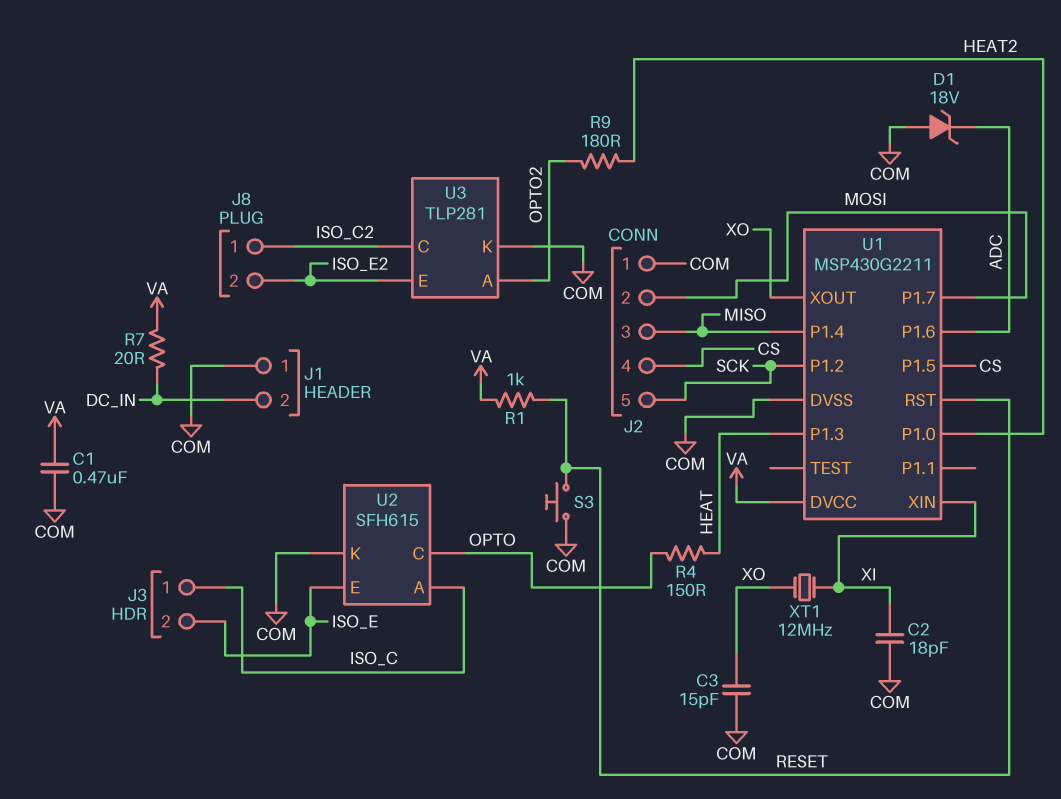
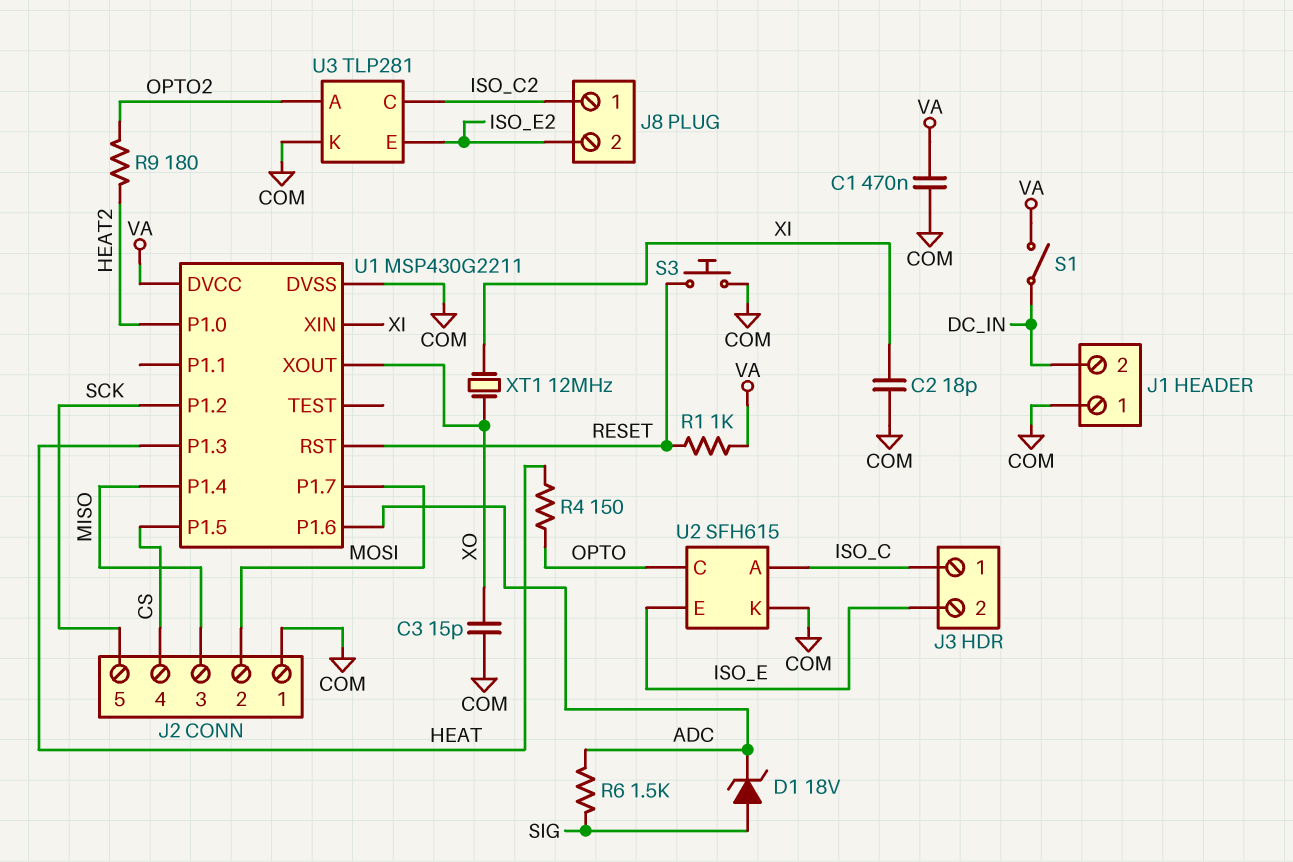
D1: zener 18V (A COM, K ADC) -> zener 18V (A SIG, K ADC)
R6: none -> 1.5k (ADC, SIG)
R7: 20 (DC_IN, VA) -> none
S1: none -> switch (DC_IN, VA)

